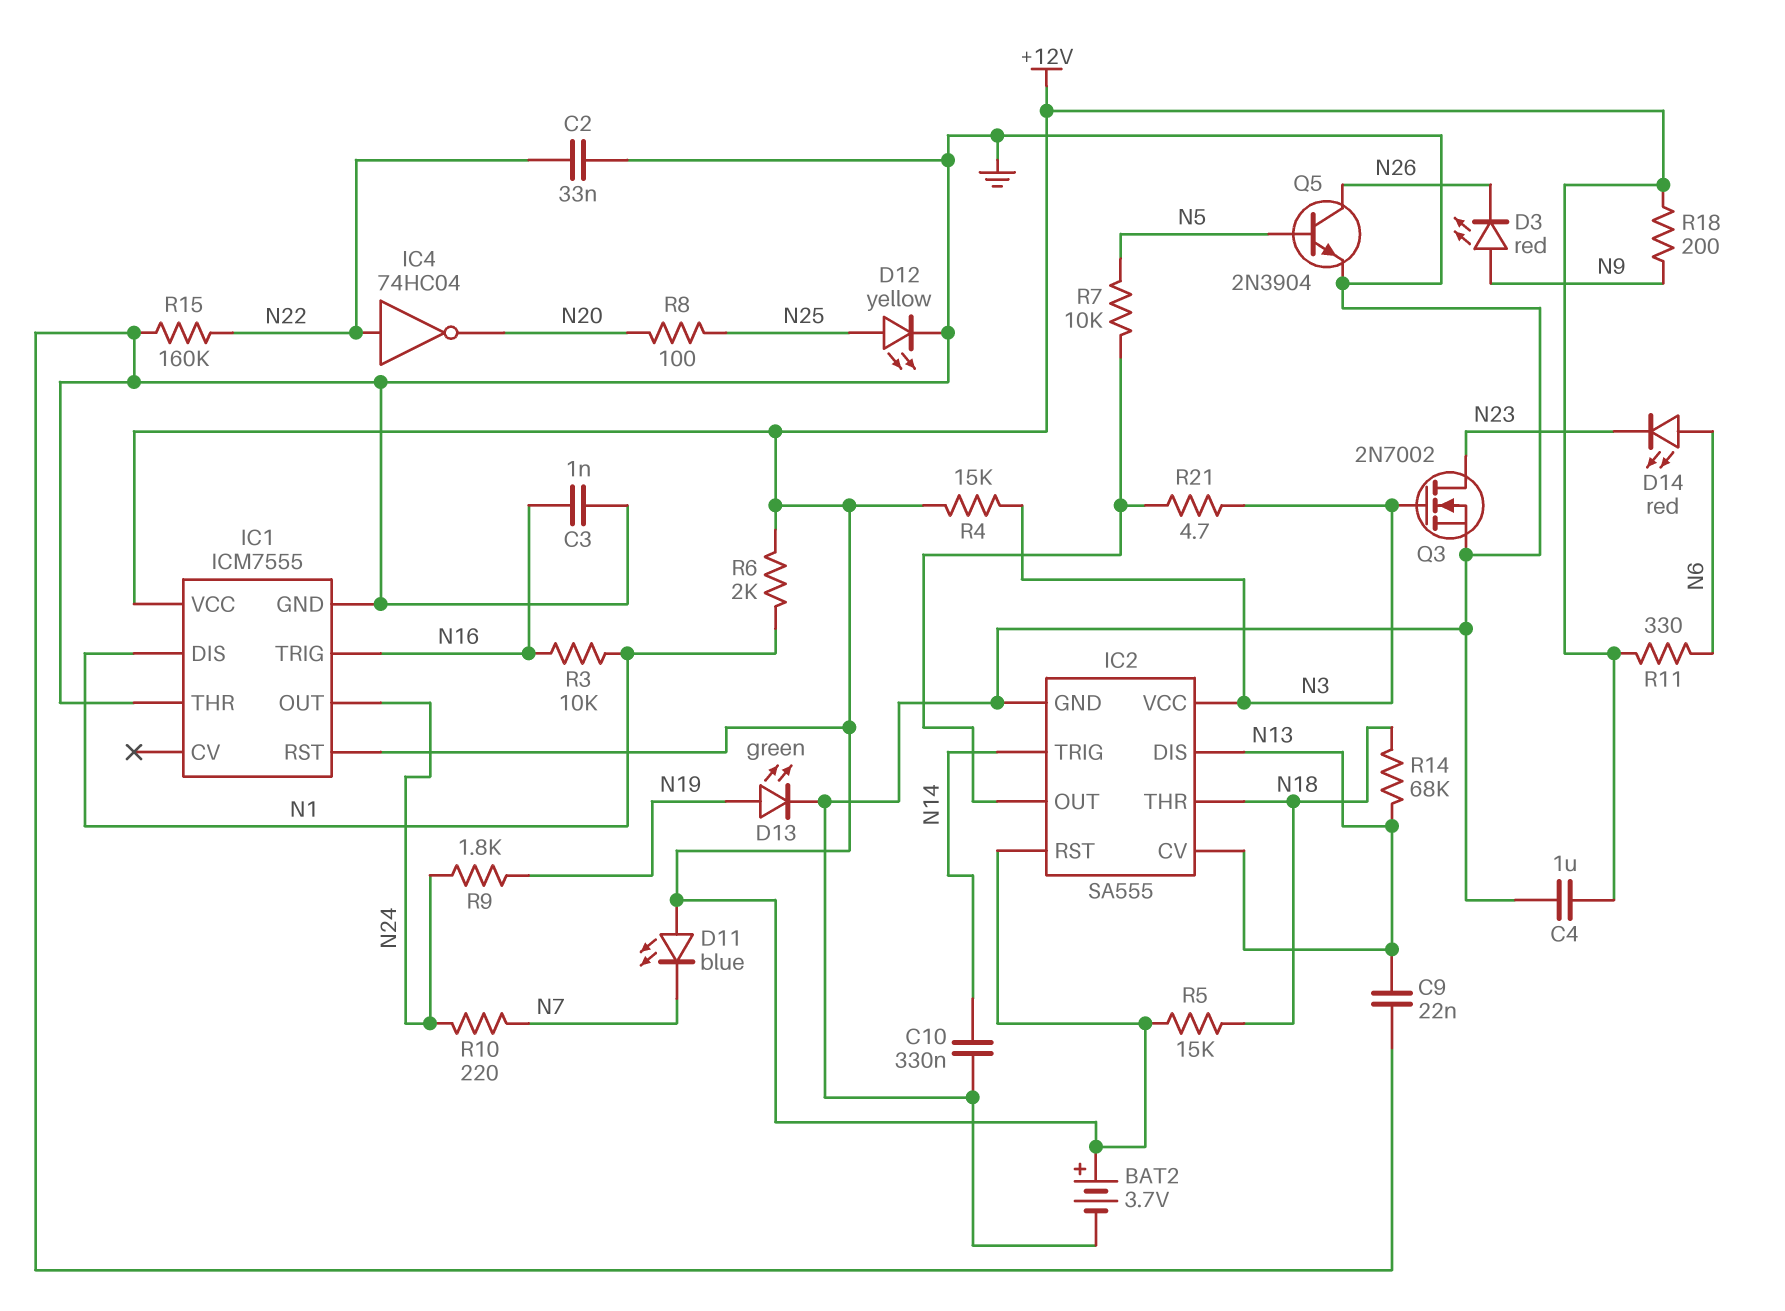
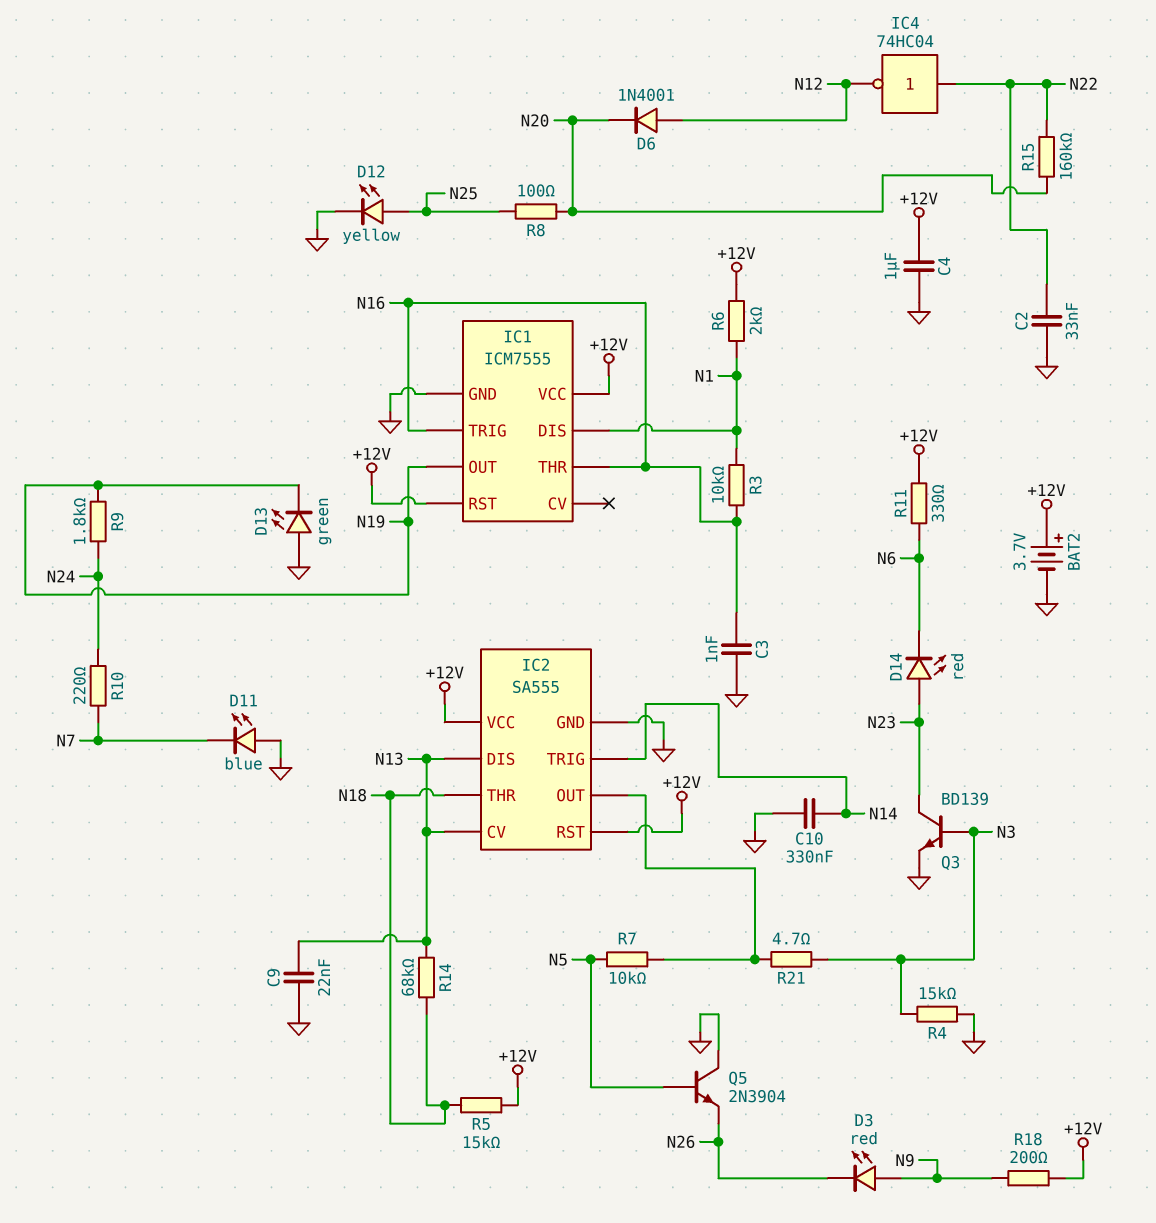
D6: none -> diode 1N4001 (A N12, K N20)
D11: LED blue (A +12V, K N7) -> LED blue (A GND, K N7)
D13: LED green (A N19, K GND) -> LED green (A GND, K N19)
D14: LED red (A N6, K N23) -> LED red (A N23, K N6)
IC1 pin OUT: N24 -> N19
IC1 pin THR: GND -> N16
IC2 pin VCC: N3 -> +12V
IC4: NOT 74HC04 (in N22, out N20) -> NOT 74HC04 (in N22, out N12)
Q3: NMOS 2N7002 (G N3, D N23, S GND) -> NPN BD139 (B N3, C N23, E GND)
Q5: NPN 2N3904 (B N5, C N26, E GND) -> NPN 2N3904 (B N5, C GND, E N26)
R4: 15k (+12V, N3) -> 15k (GND, N3)
R15: 160k (GND, N22) -> 160k (N20, N22)

